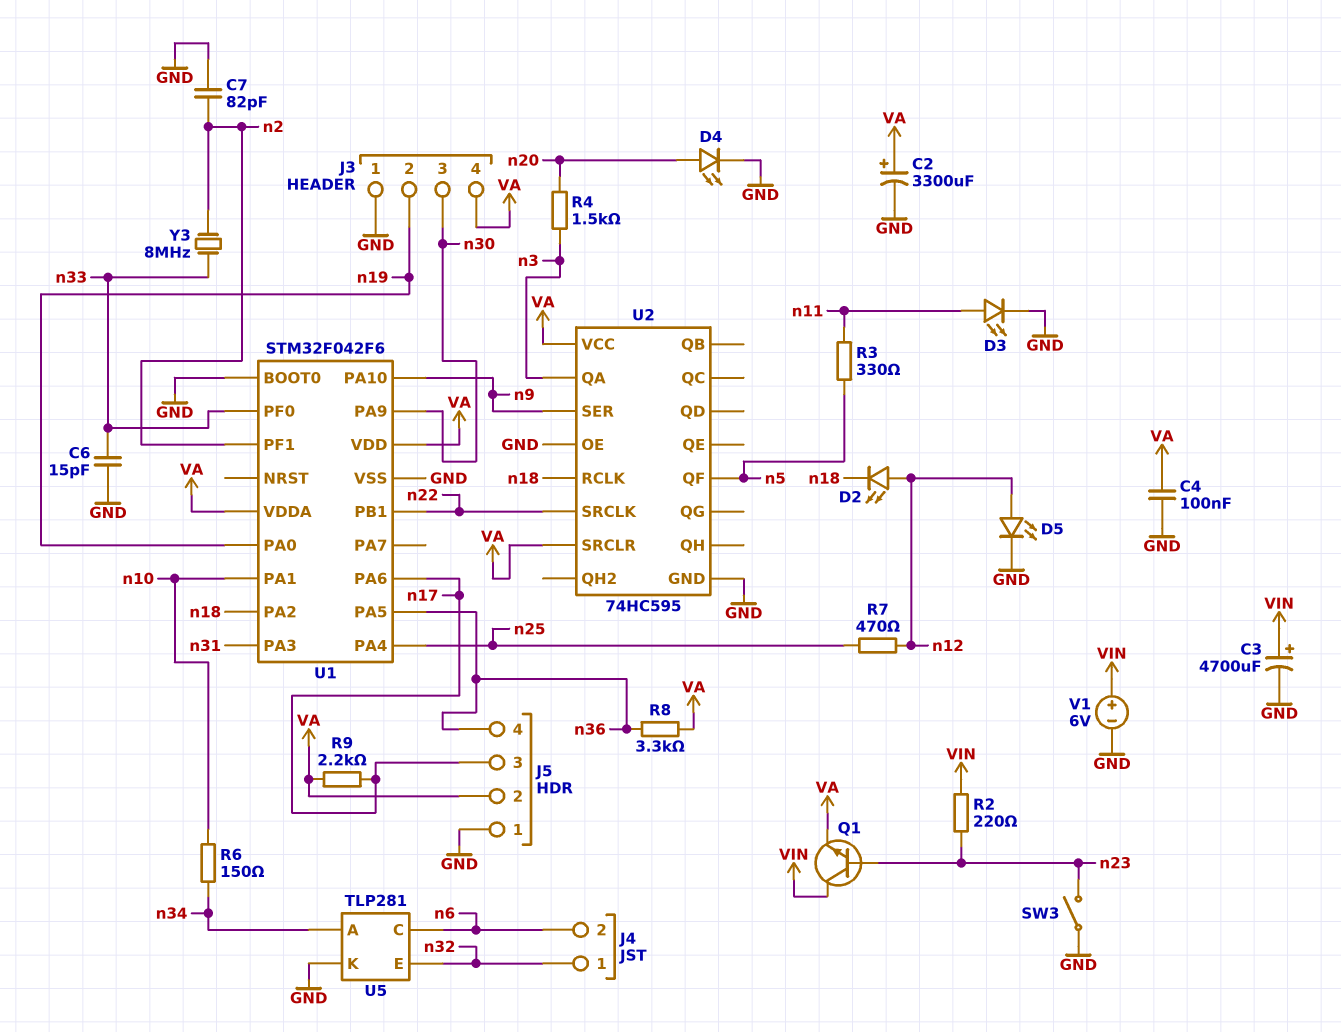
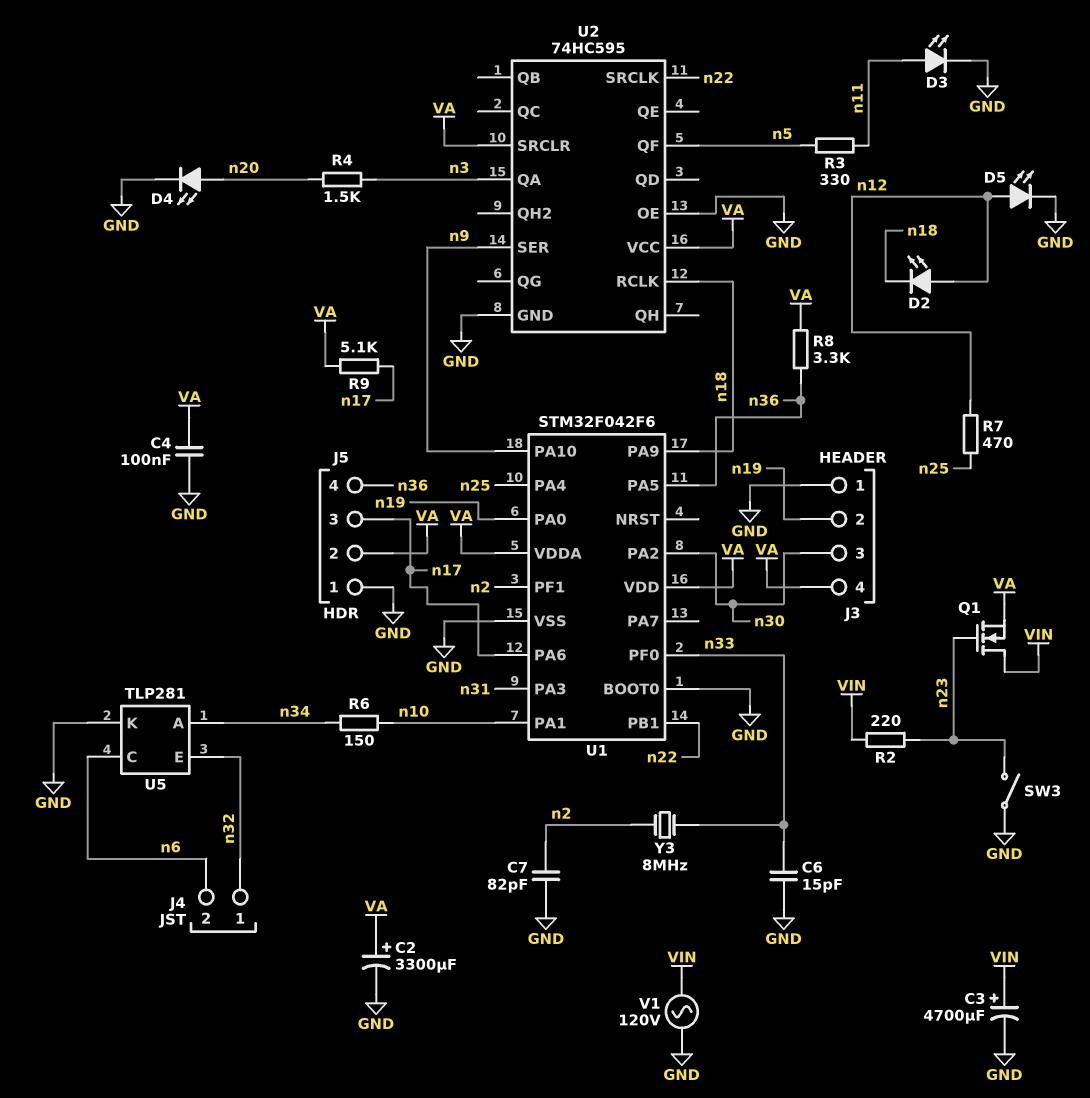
Q1: NPN (B n23, C VIN, E VA) -> NMOS (G n23, D VIN, S VA)
R9: 2.2k (VA, n17) -> 5.1k (VA, n17)
U1 pin PA2: n18 -> n30
U1 pin PA9: n30 -> n18
V1: 6V (plus VIN, minus GND) -> AC 120V (GND, VIN)

